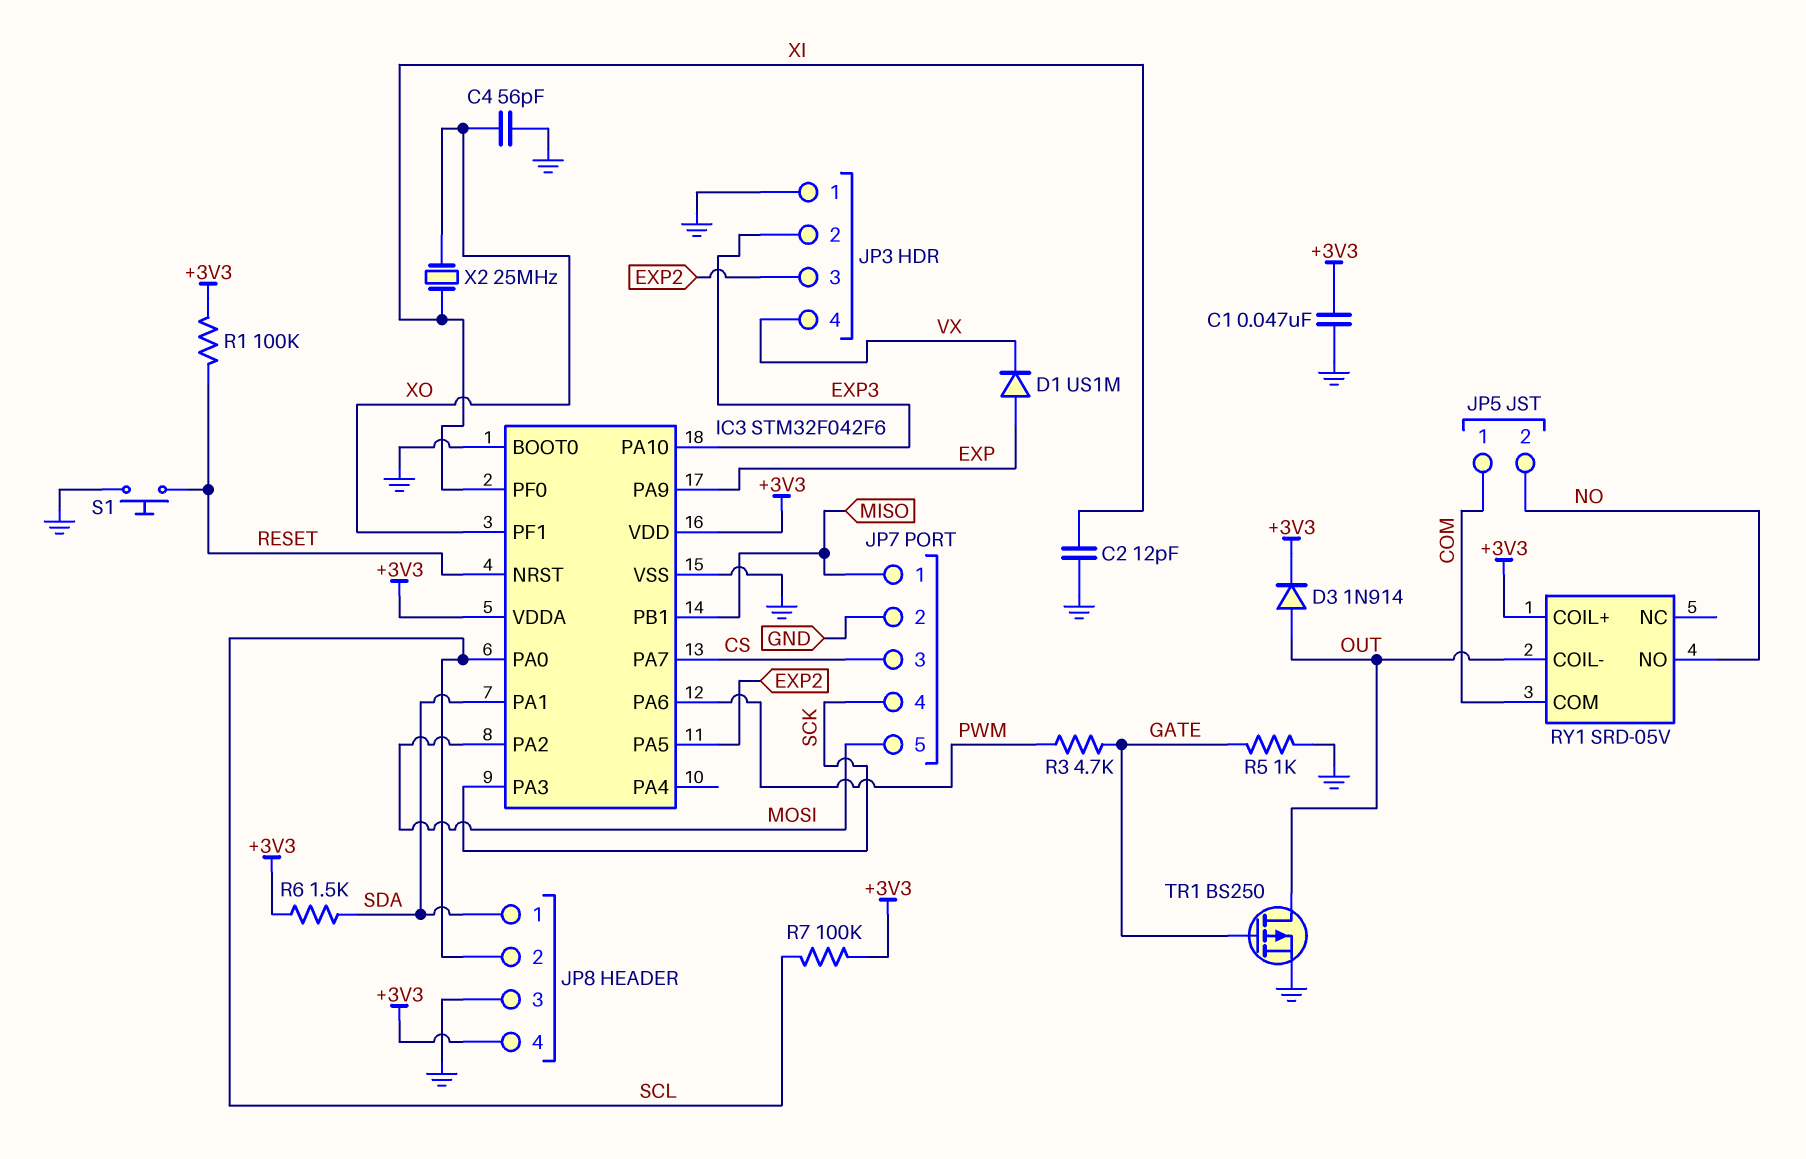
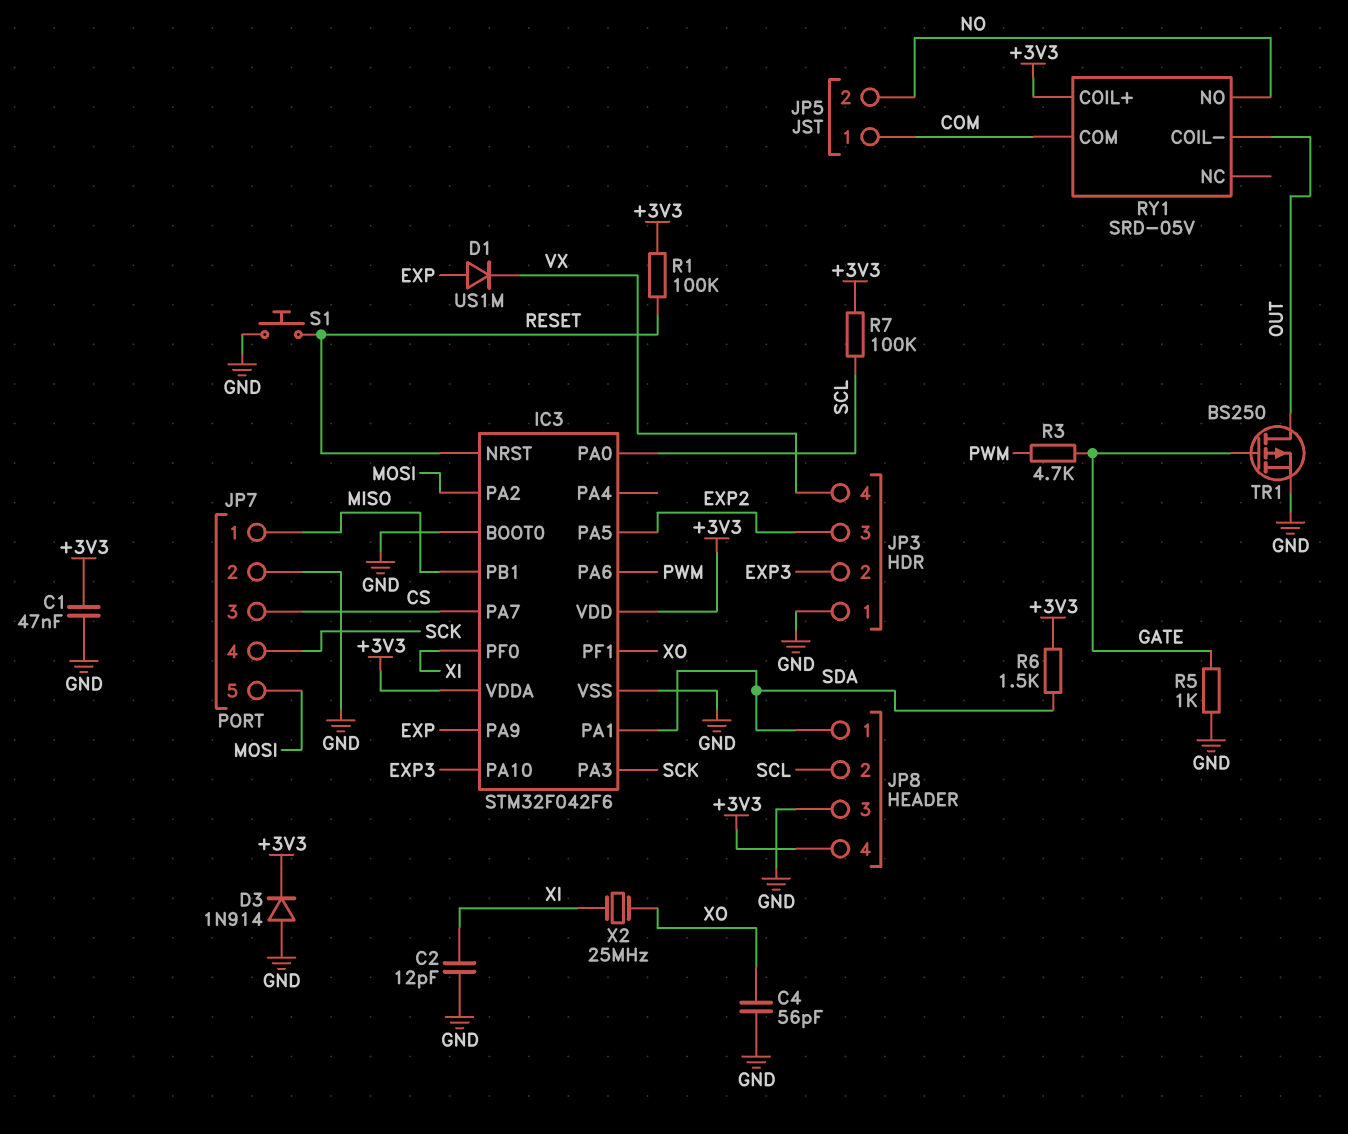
D3: diode 1N914 (A OUT, K +3V3) -> diode 1N914 (A GND, K +3V3)

